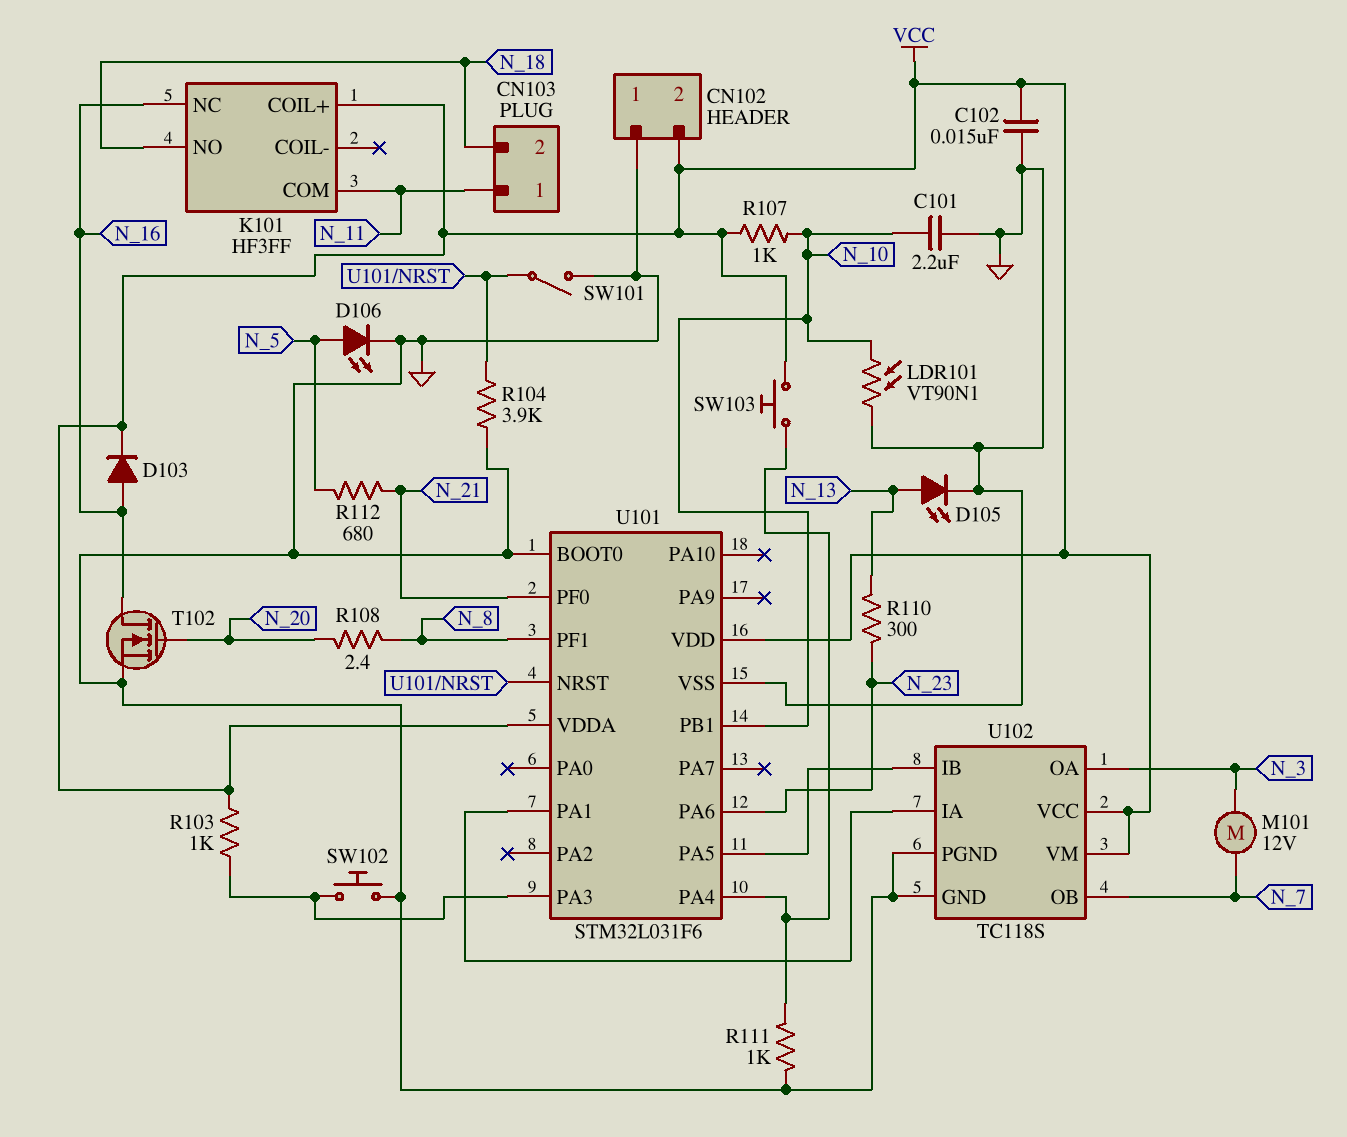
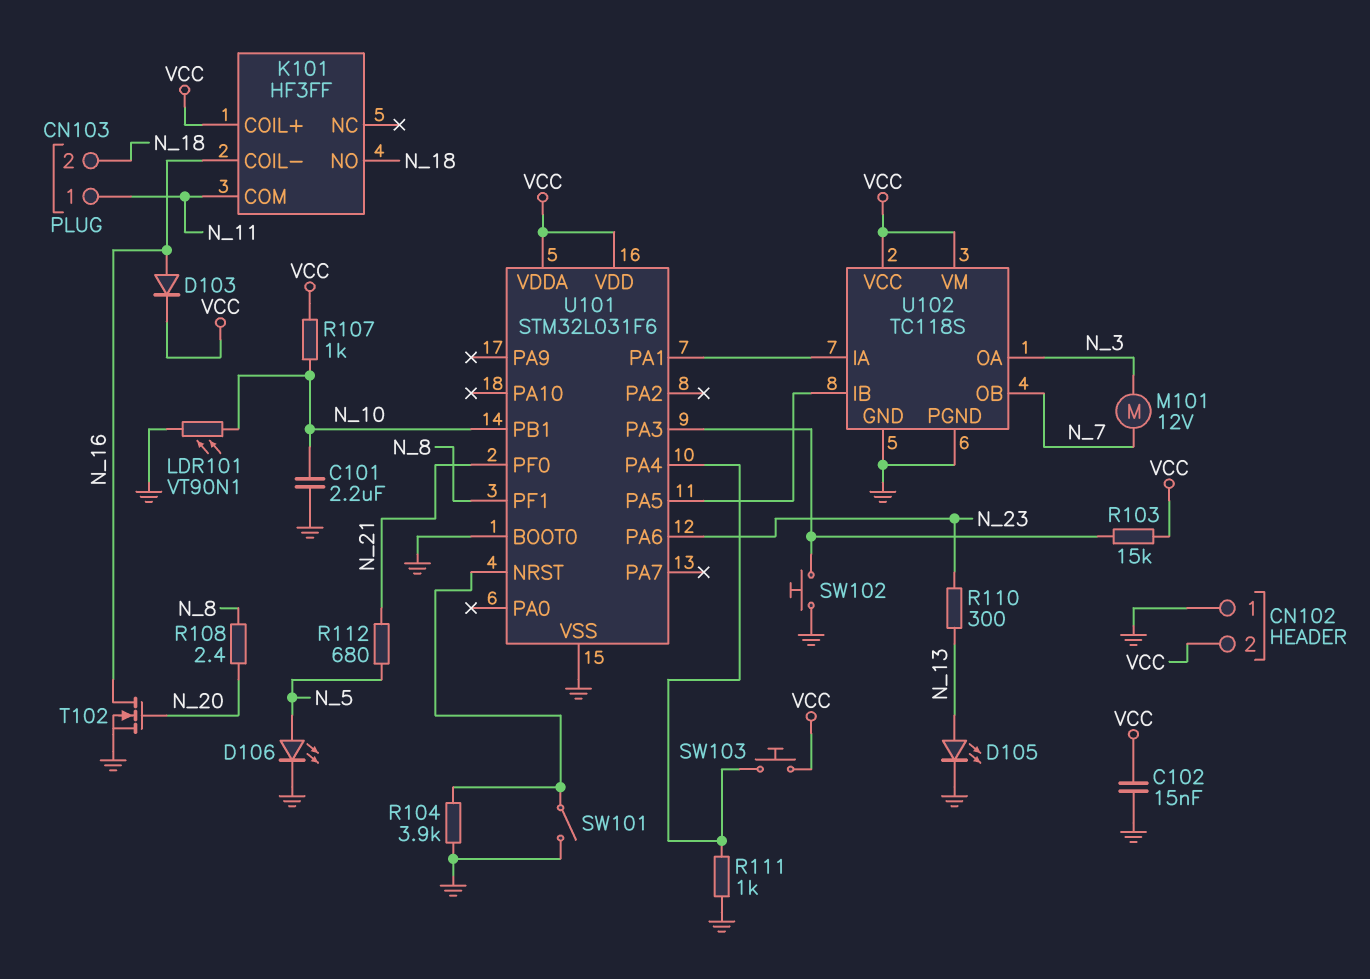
K101 pin COIL-: none -> N_16
K101 pin NC: N_16 -> none
R103: 1k (U101/PA3, VCC) -> 15k (U101/PA3, VCC)

